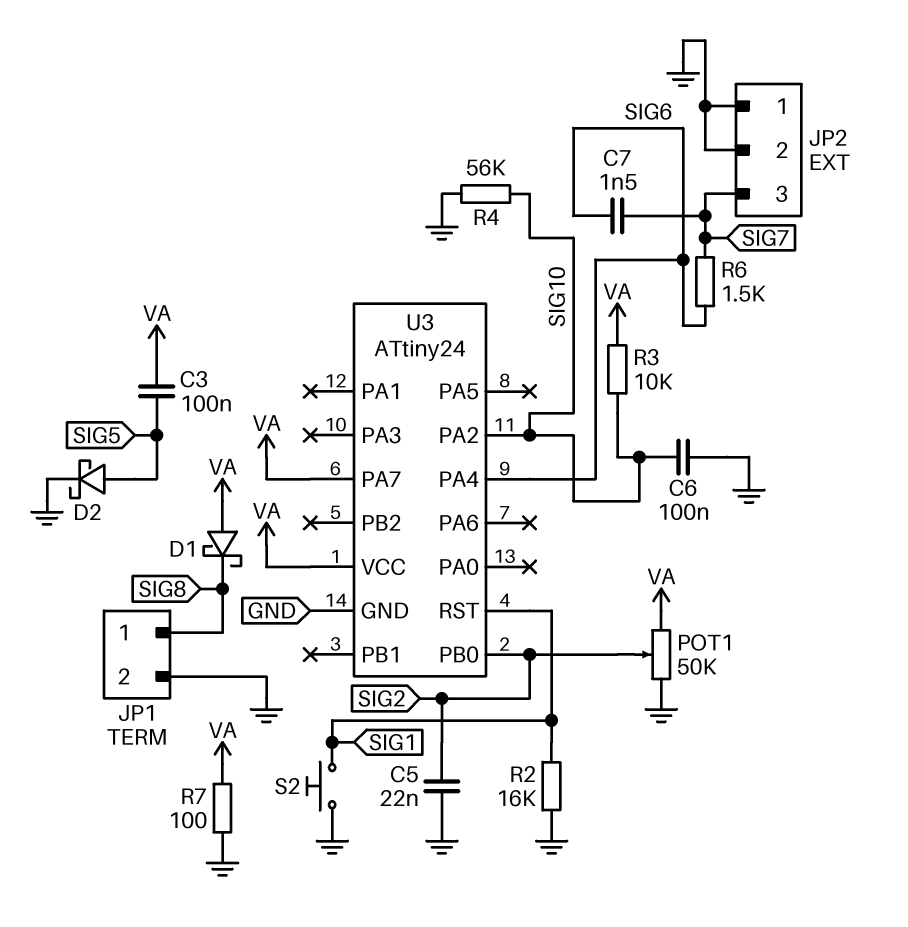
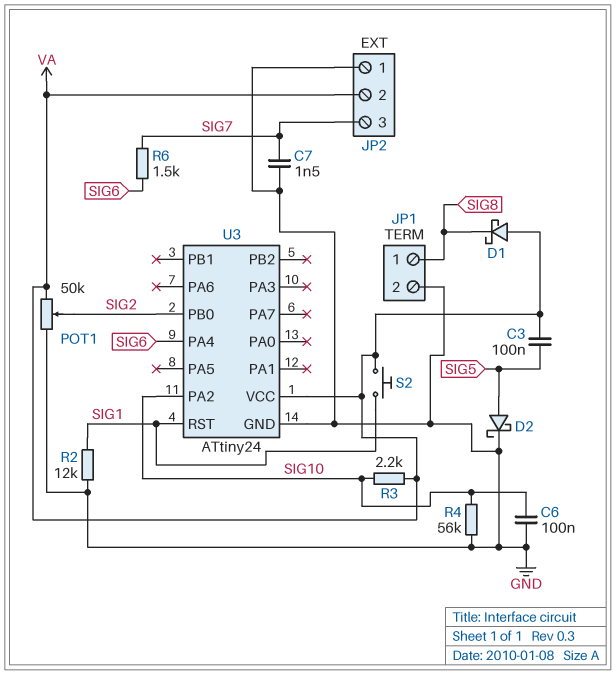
C5: 22nF (GND, SIG2) -> none
C7: 1.5nF (SIG6, SIG7) -> 1.5nF (GND, SIG7)
JP2 pin 2: GND -> VA
R2: 16k (GND, SIG1) -> 12k (GND, SIG1)
R3: 10k (SIG10, VA) -> 2.2k (SIG10, VA)
R7: 100 (GND, VA) -> none
S2: button (GND, SIG1) -> button (SIG1, VA)
U3 pin PA7: VA -> none

